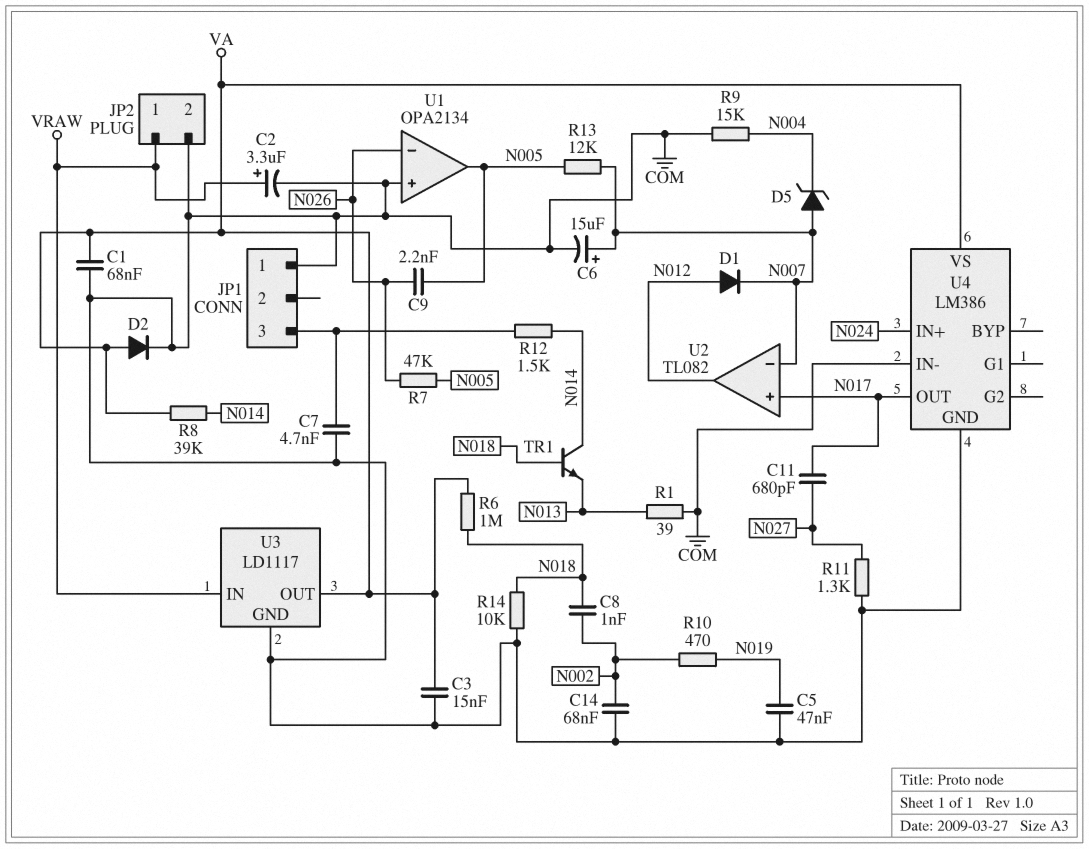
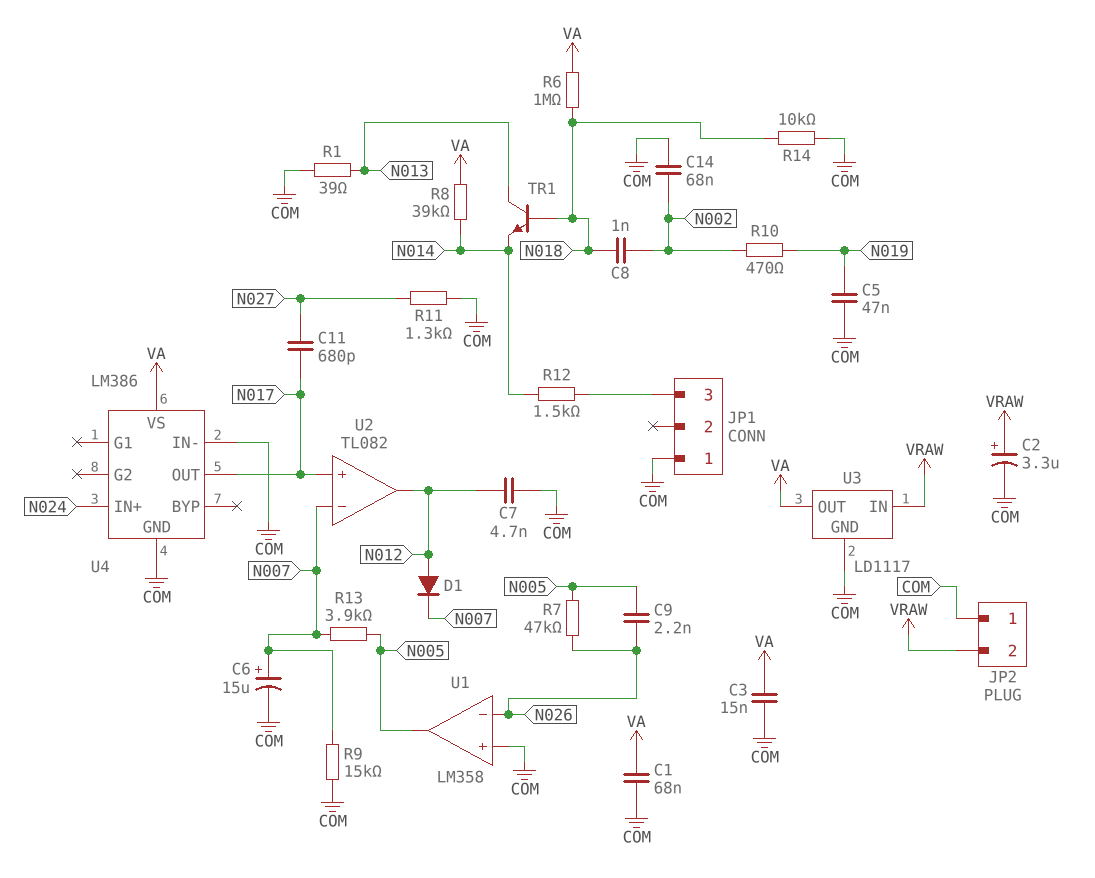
C7: 4.7nF (COM, JP1/3) -> 4.7nF (COM, N012)
D2: diode (A VA, K COM) -> none
D5: zener (A N007, K N004) -> none
JP2 pin 1: VRAW -> COM
JP2 pin 2: COM -> VRAW
R9: 15k (COM, N004) -> 15k (COM, N007)
R13: 12k (N005, N007) -> 3.9k (N005, N007)
TR1: NPN (B N018, C N014, E N013) -> NPN (B N018, C N013, E N014)
U1: OPA2134 -> LM358

